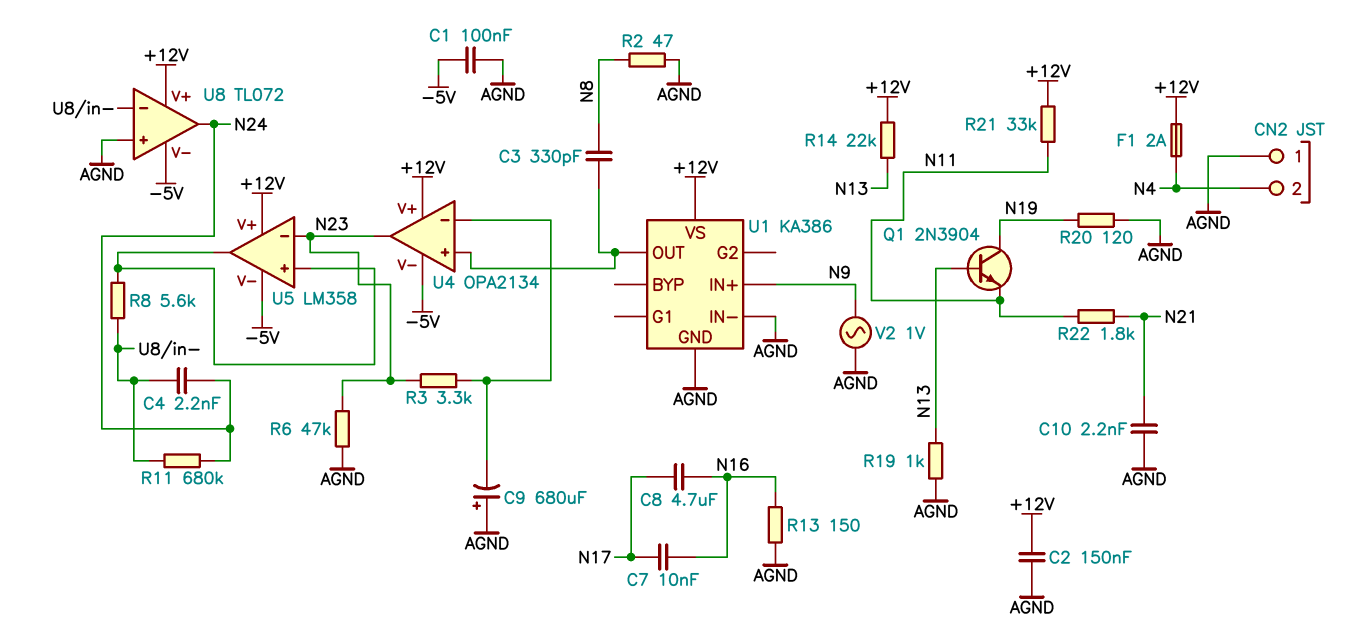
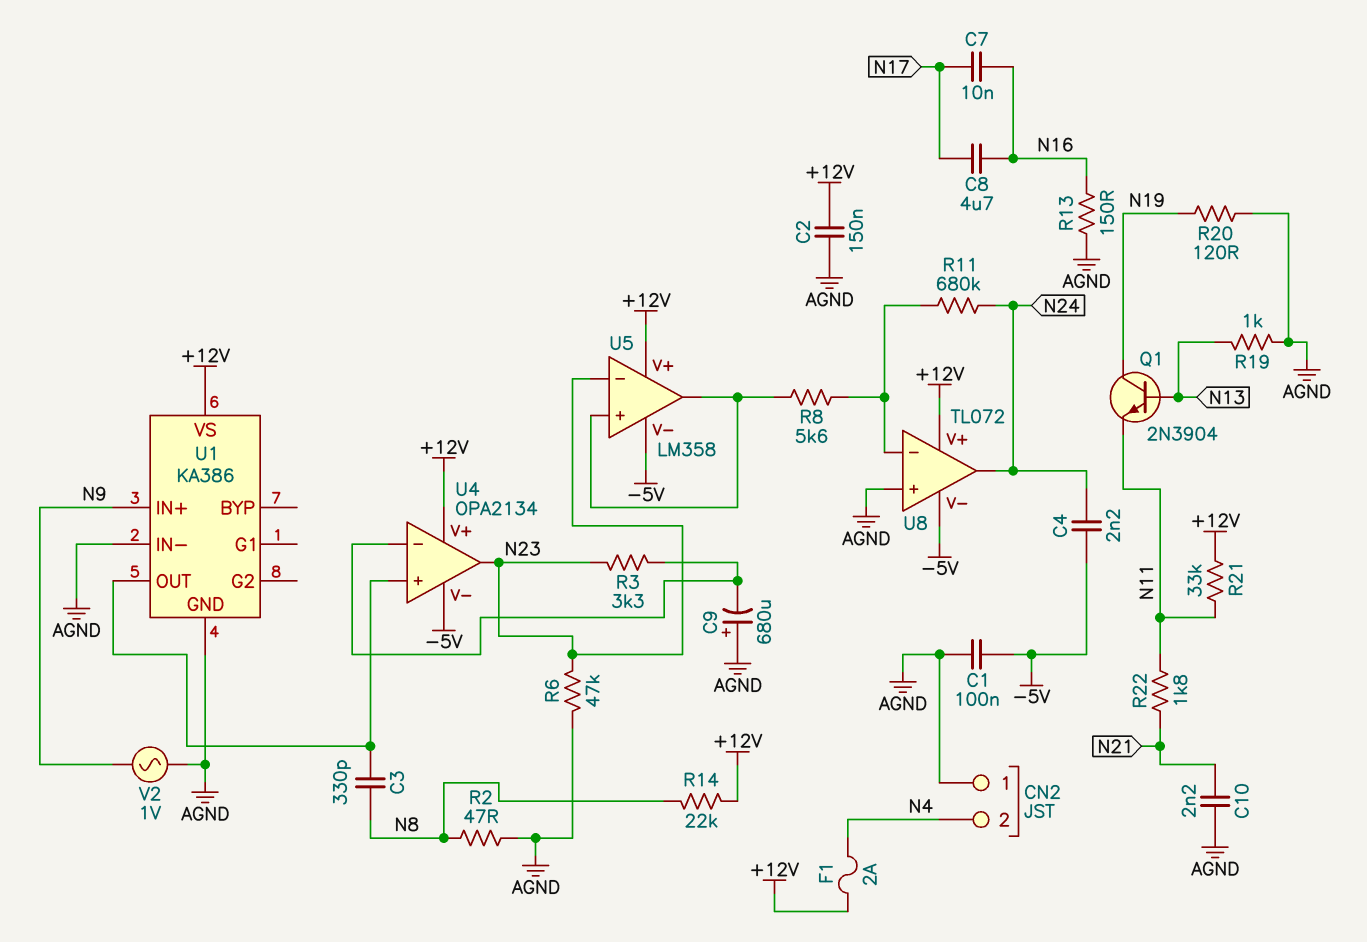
C4: 2.2nF (N24, U8/in-) -> 2.2nF (-5V, N24)
R14: 22k (+12V, N13) -> 22k (+12V, N8)

